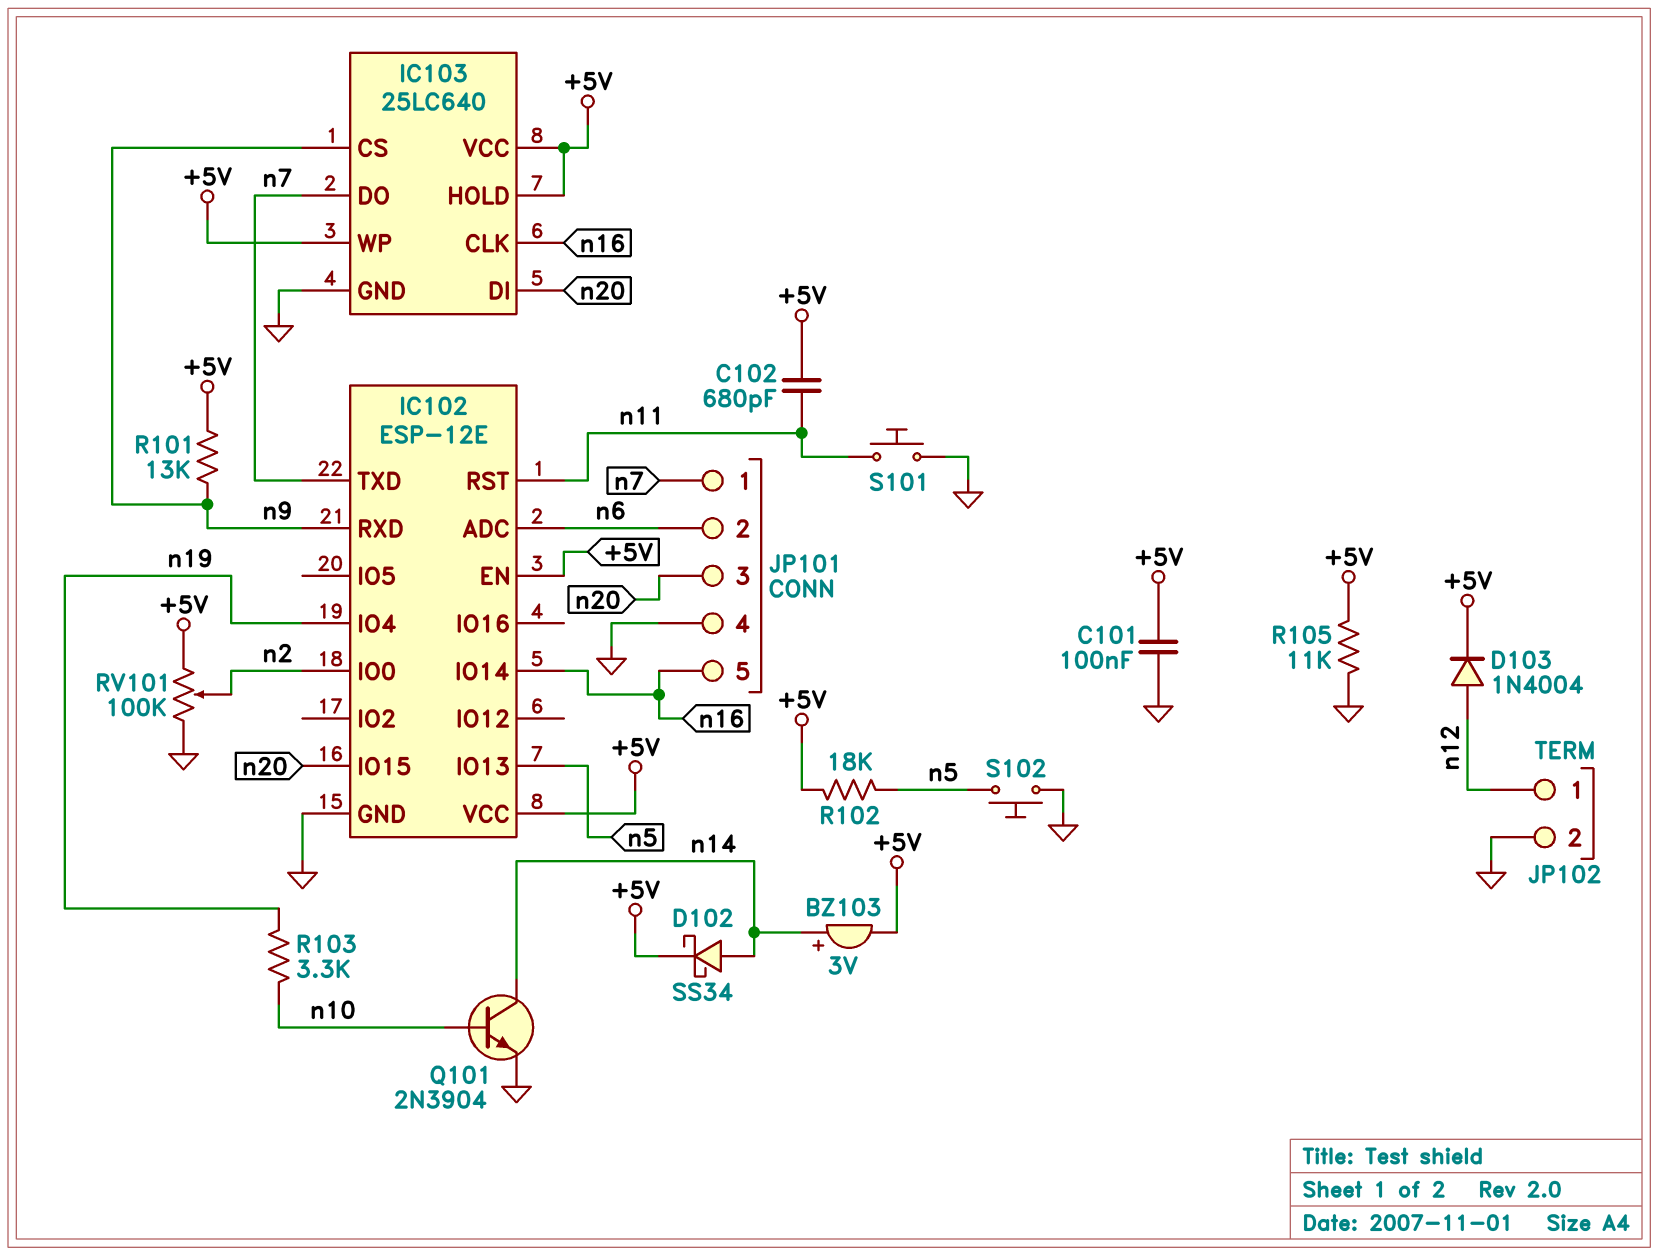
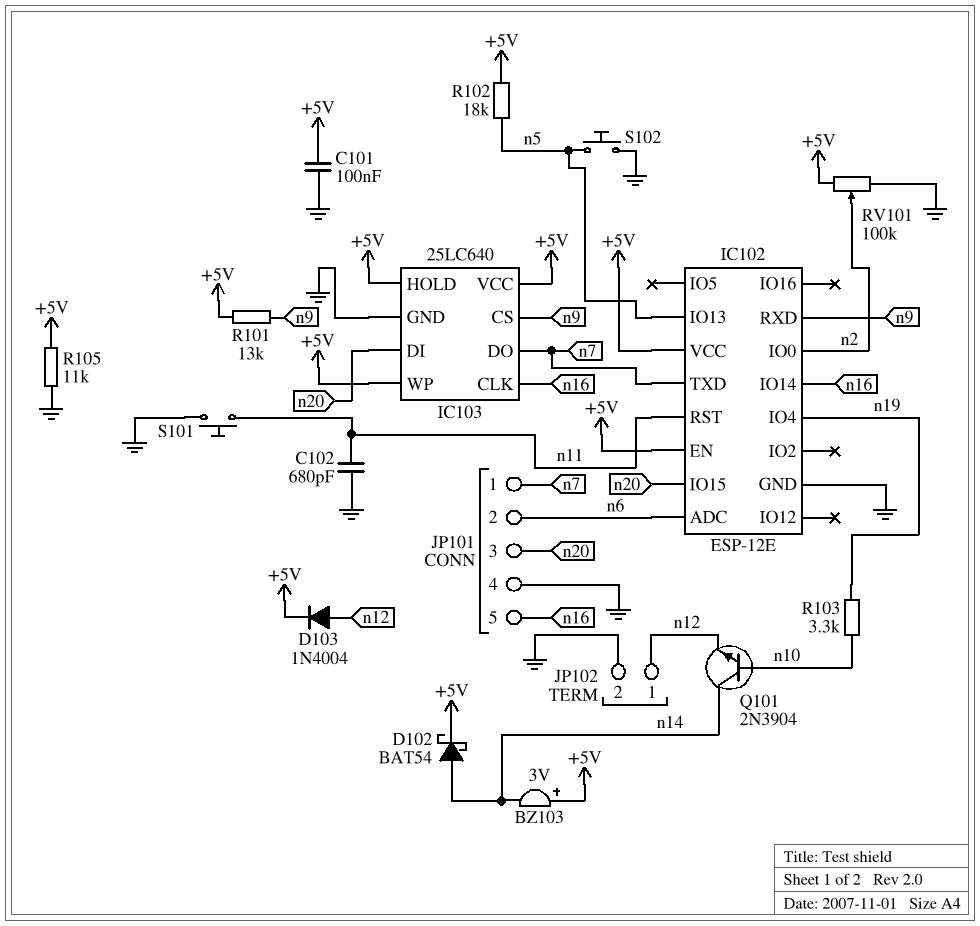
BZ103: buzzer 3V (plus n14, minus +5V) -> buzzer 3V (plus +5V, minus n14)
C102: 680pF (+5V, n11) -> 680pF (GND, n11)
D102: schottky SS34 (A n14, K +5V) -> schottky BAT54 (A n14, K +5V)
Q101: NPN 2N3904 (B n10, C n14, E GND) -> NPN 2N3904 (B n10, C n14, E n12)

